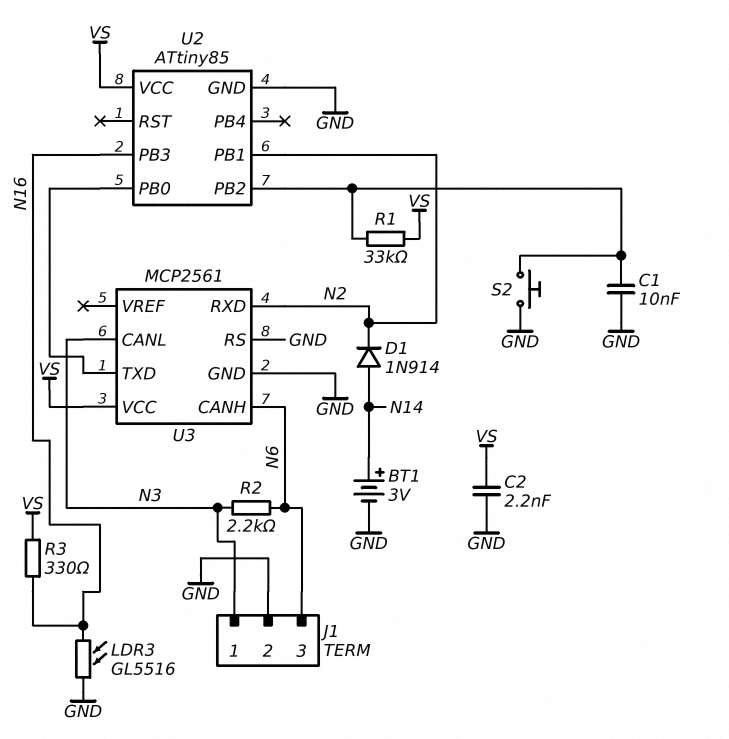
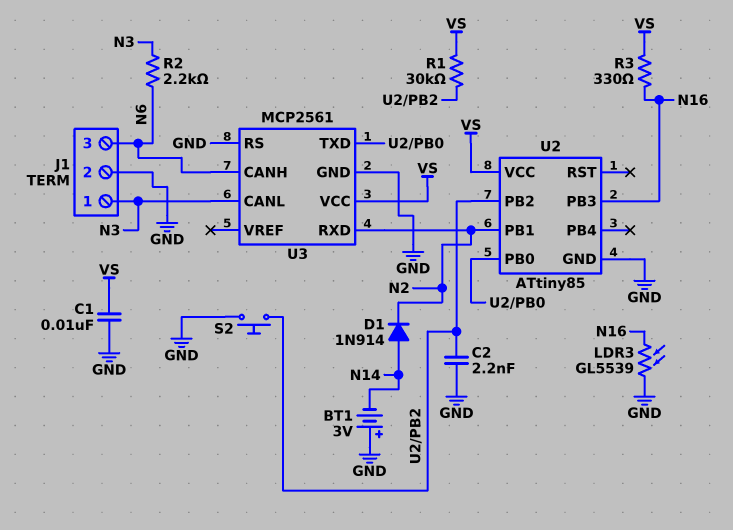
BT1: 3V (plus N14, minus GND) -> 3V (plus GND, minus N14)
C1: 10nF (GND, U2/PB2) -> 10nF (GND, VS)
C2: 2.2nF (GND, VS) -> 2.2nF (GND, U2/PB2)
LDR3: GL5516 (GND, N16) -> GL5539 (GND, N16)
R1: 33k (U2/PB2, VS) -> 30k (U2/PB2, VS)

